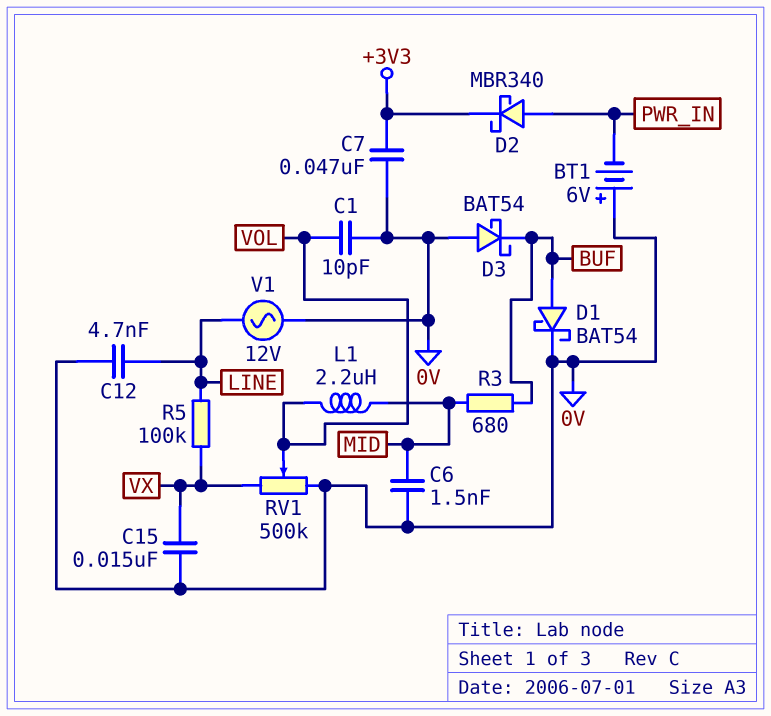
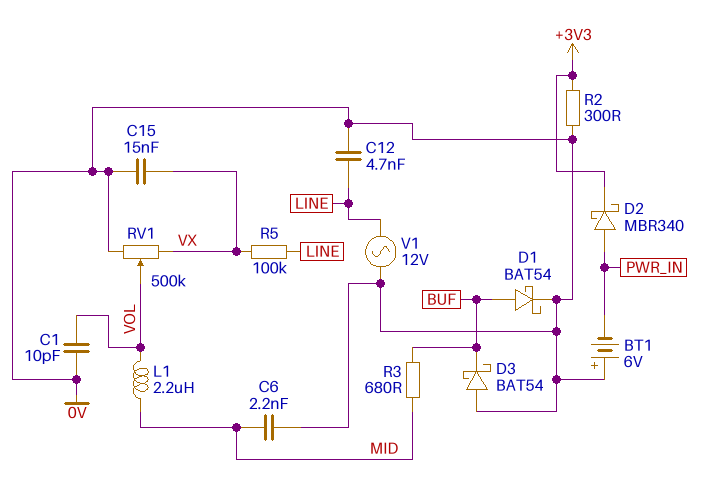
C6: 1.5nF (0V, MID) -> 2.2nF (0V, MID)
C7: 47nF (+3V3, 0V) -> none
R2: none -> 300 (+3V3, 0V)

